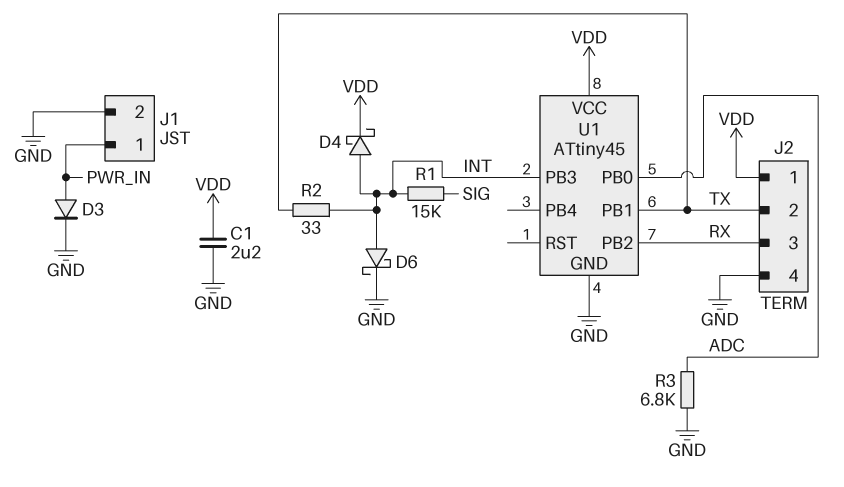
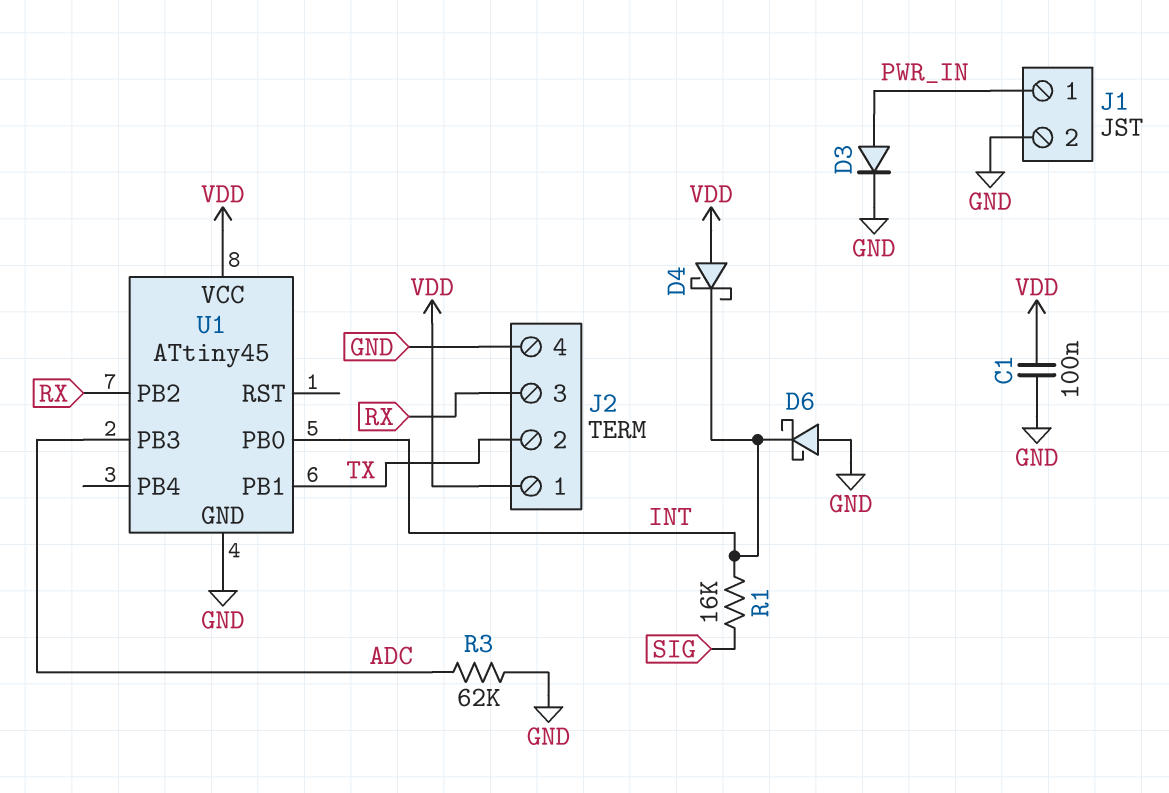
C1: 2.2uF (GND, VDD) -> 100nF (GND, VDD)
D4: schottky (A INT, K VDD) -> schottky (A VDD, K INT)
D6: schottky (A INT, K GND) -> schottky (A GND, K INT)
R1: 15k (INT, SIG) -> 16k (INT, SIG)
R2: 33 (INT, TX) -> none
R3: 6.8k (ADC, GND) -> 62k (ADC, GND)
U1 pin PB0: ADC -> INT
U1 pin PB3: INT -> ADC

